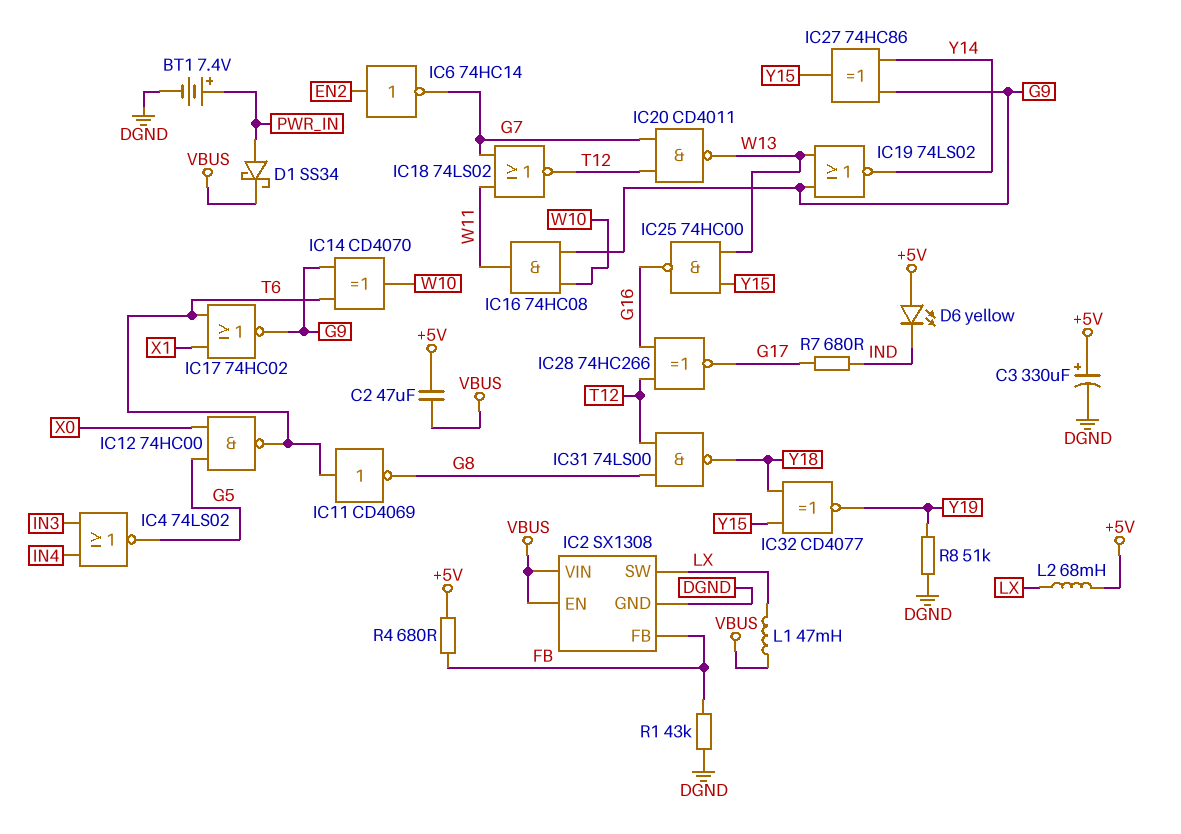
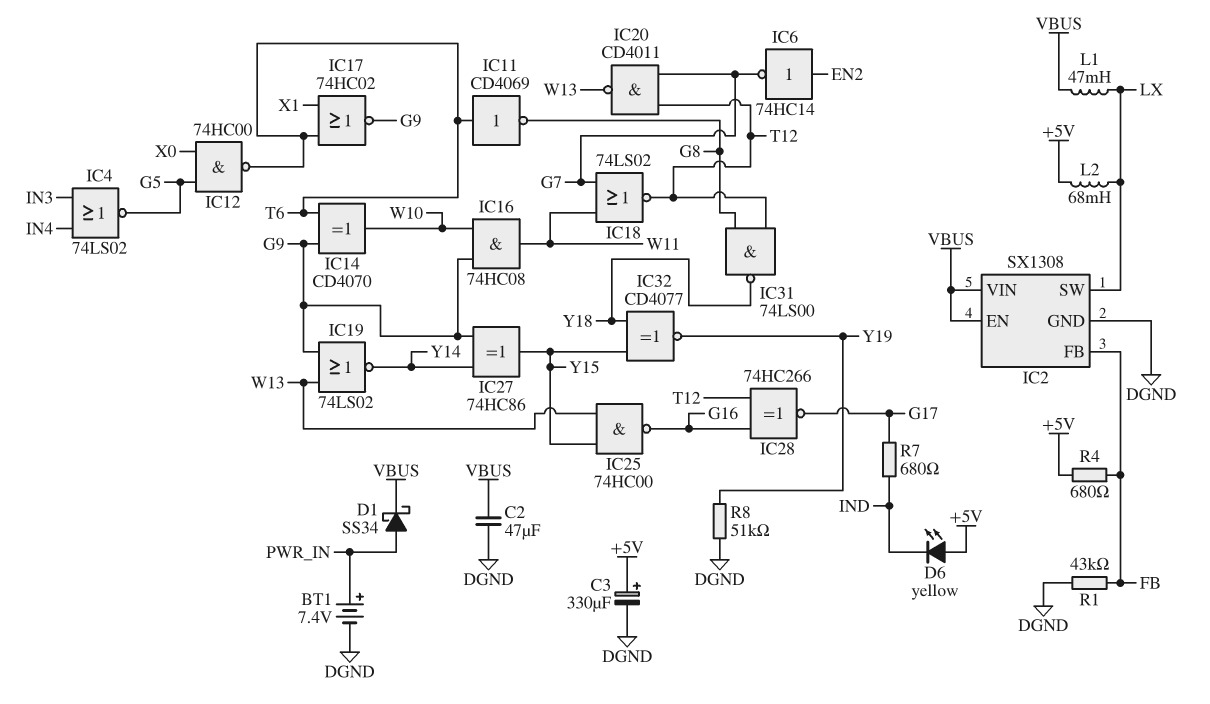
C2: 47uF (+5V, VBUS) -> 47uF (DGND, VBUS)

